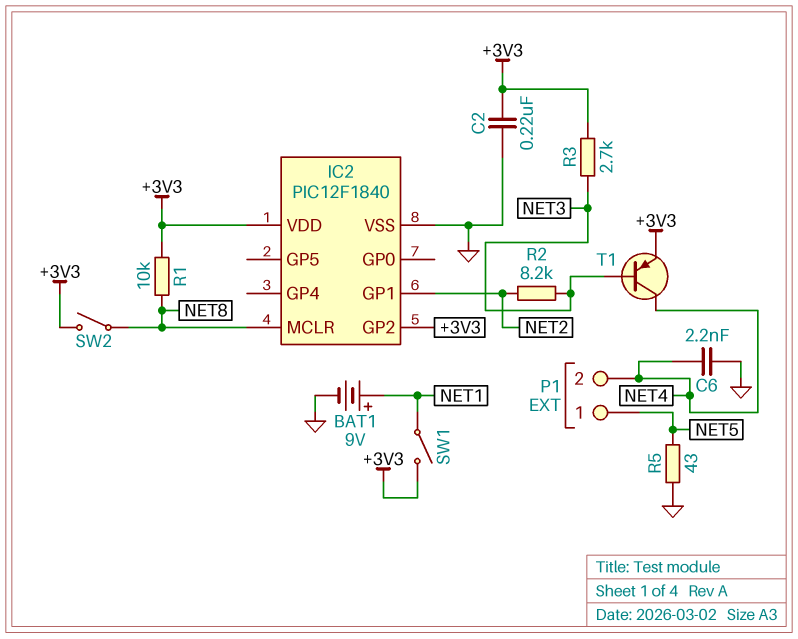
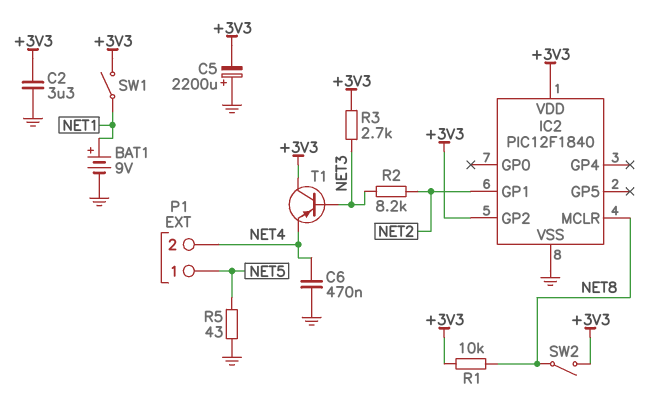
C2: 220nF (+3V3, GND) -> 3.3uF (+3V3, GND)
C5: none -> 2200uF (plus GND, minus +3V3)
C6: 2.2nF (GND, NET4) -> 470nF (GND, NET4)
T1: PNP (B NET3, C NET4, E +3V3) -> PNP (B NET3, C +3V3, E NET4)

